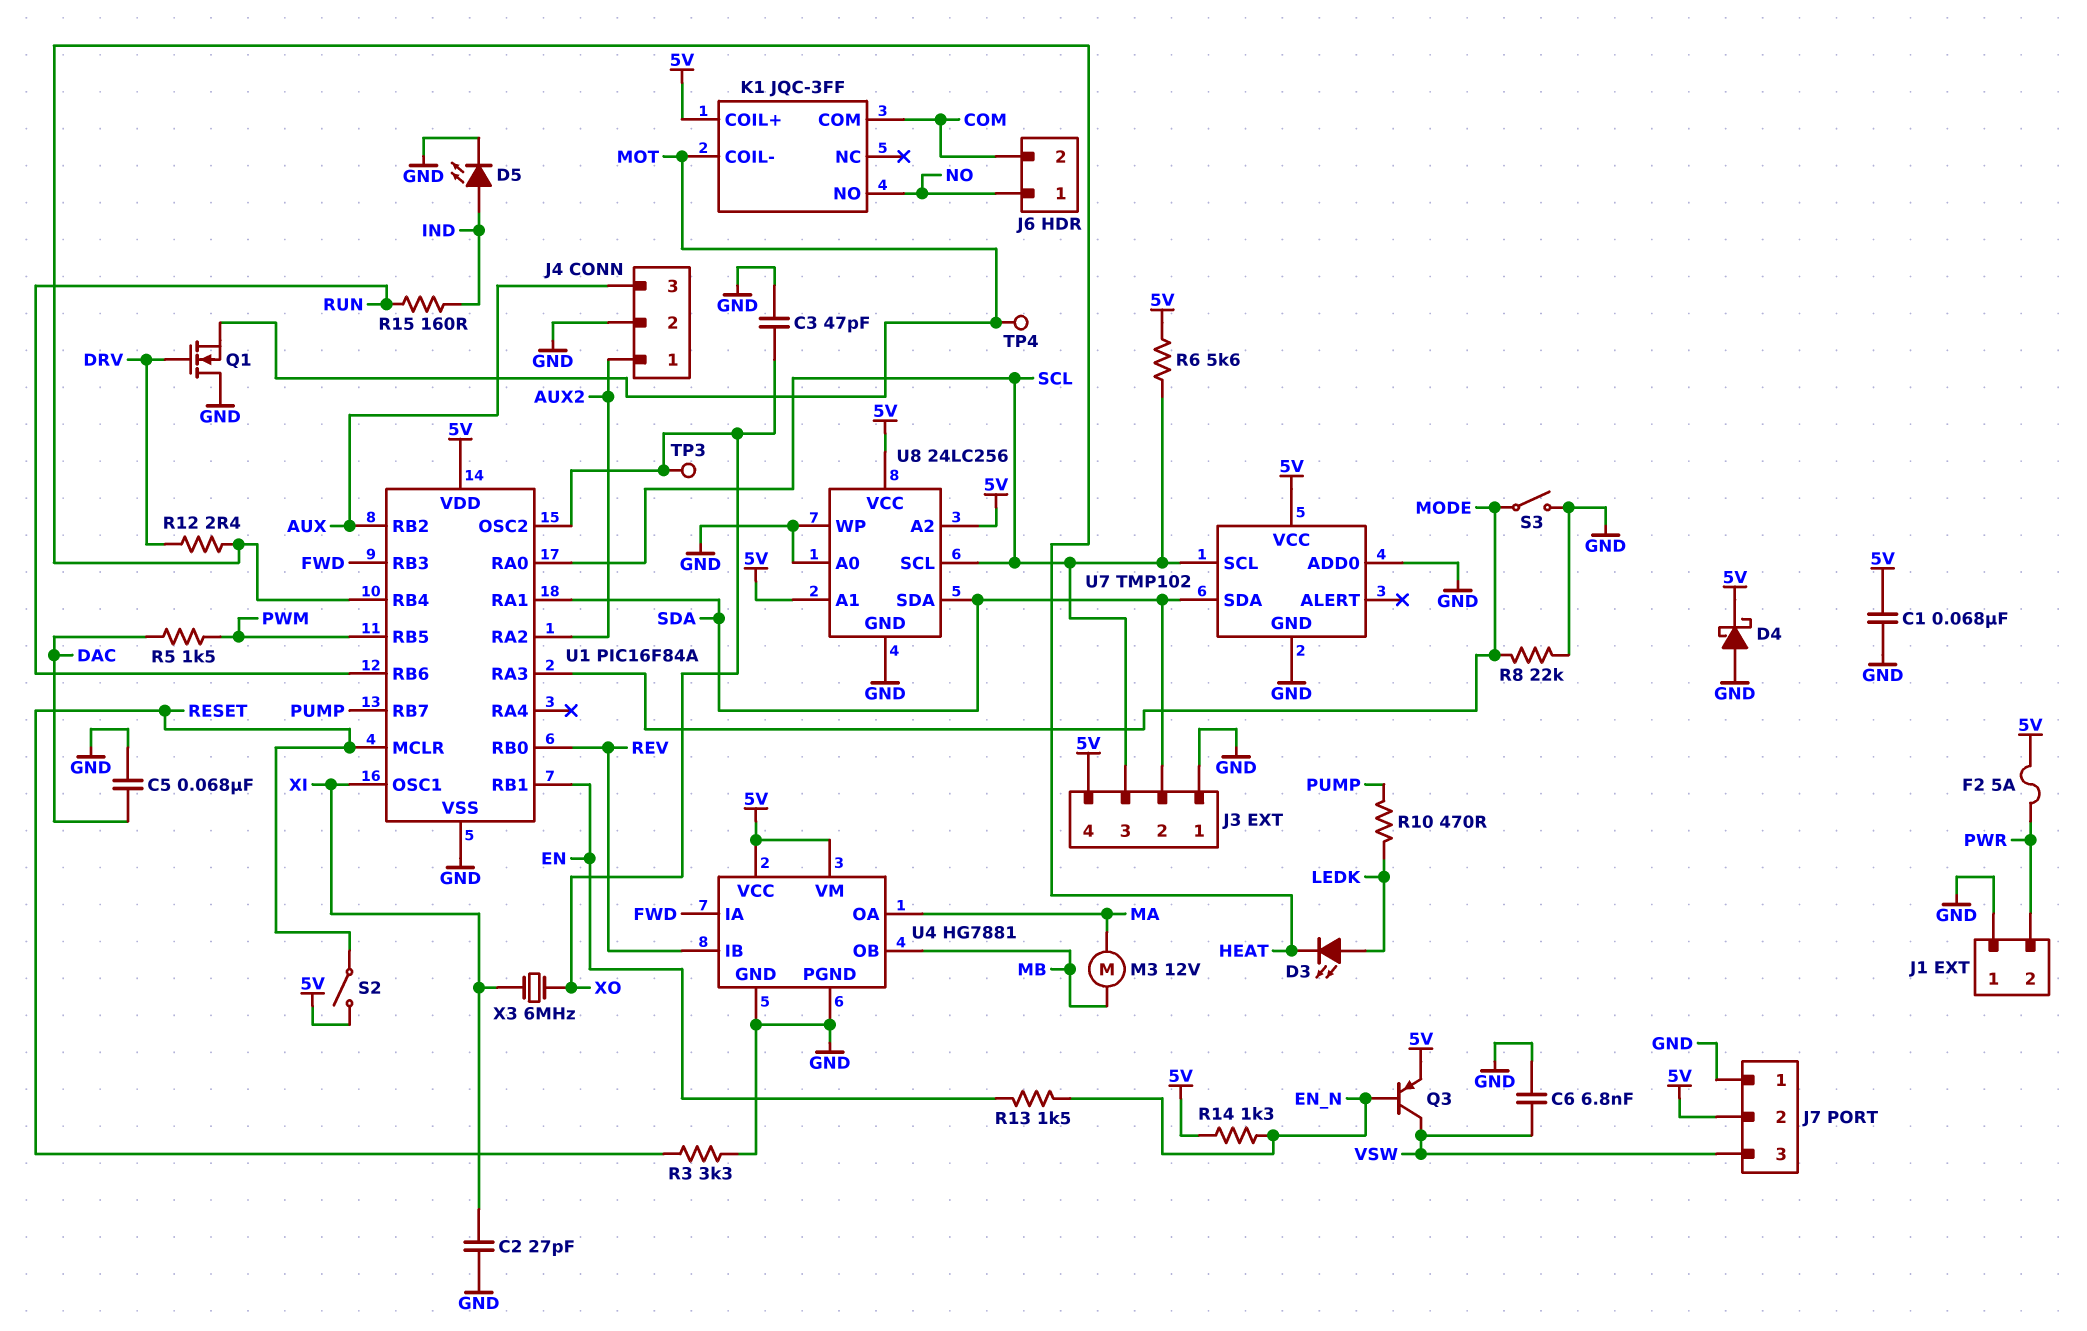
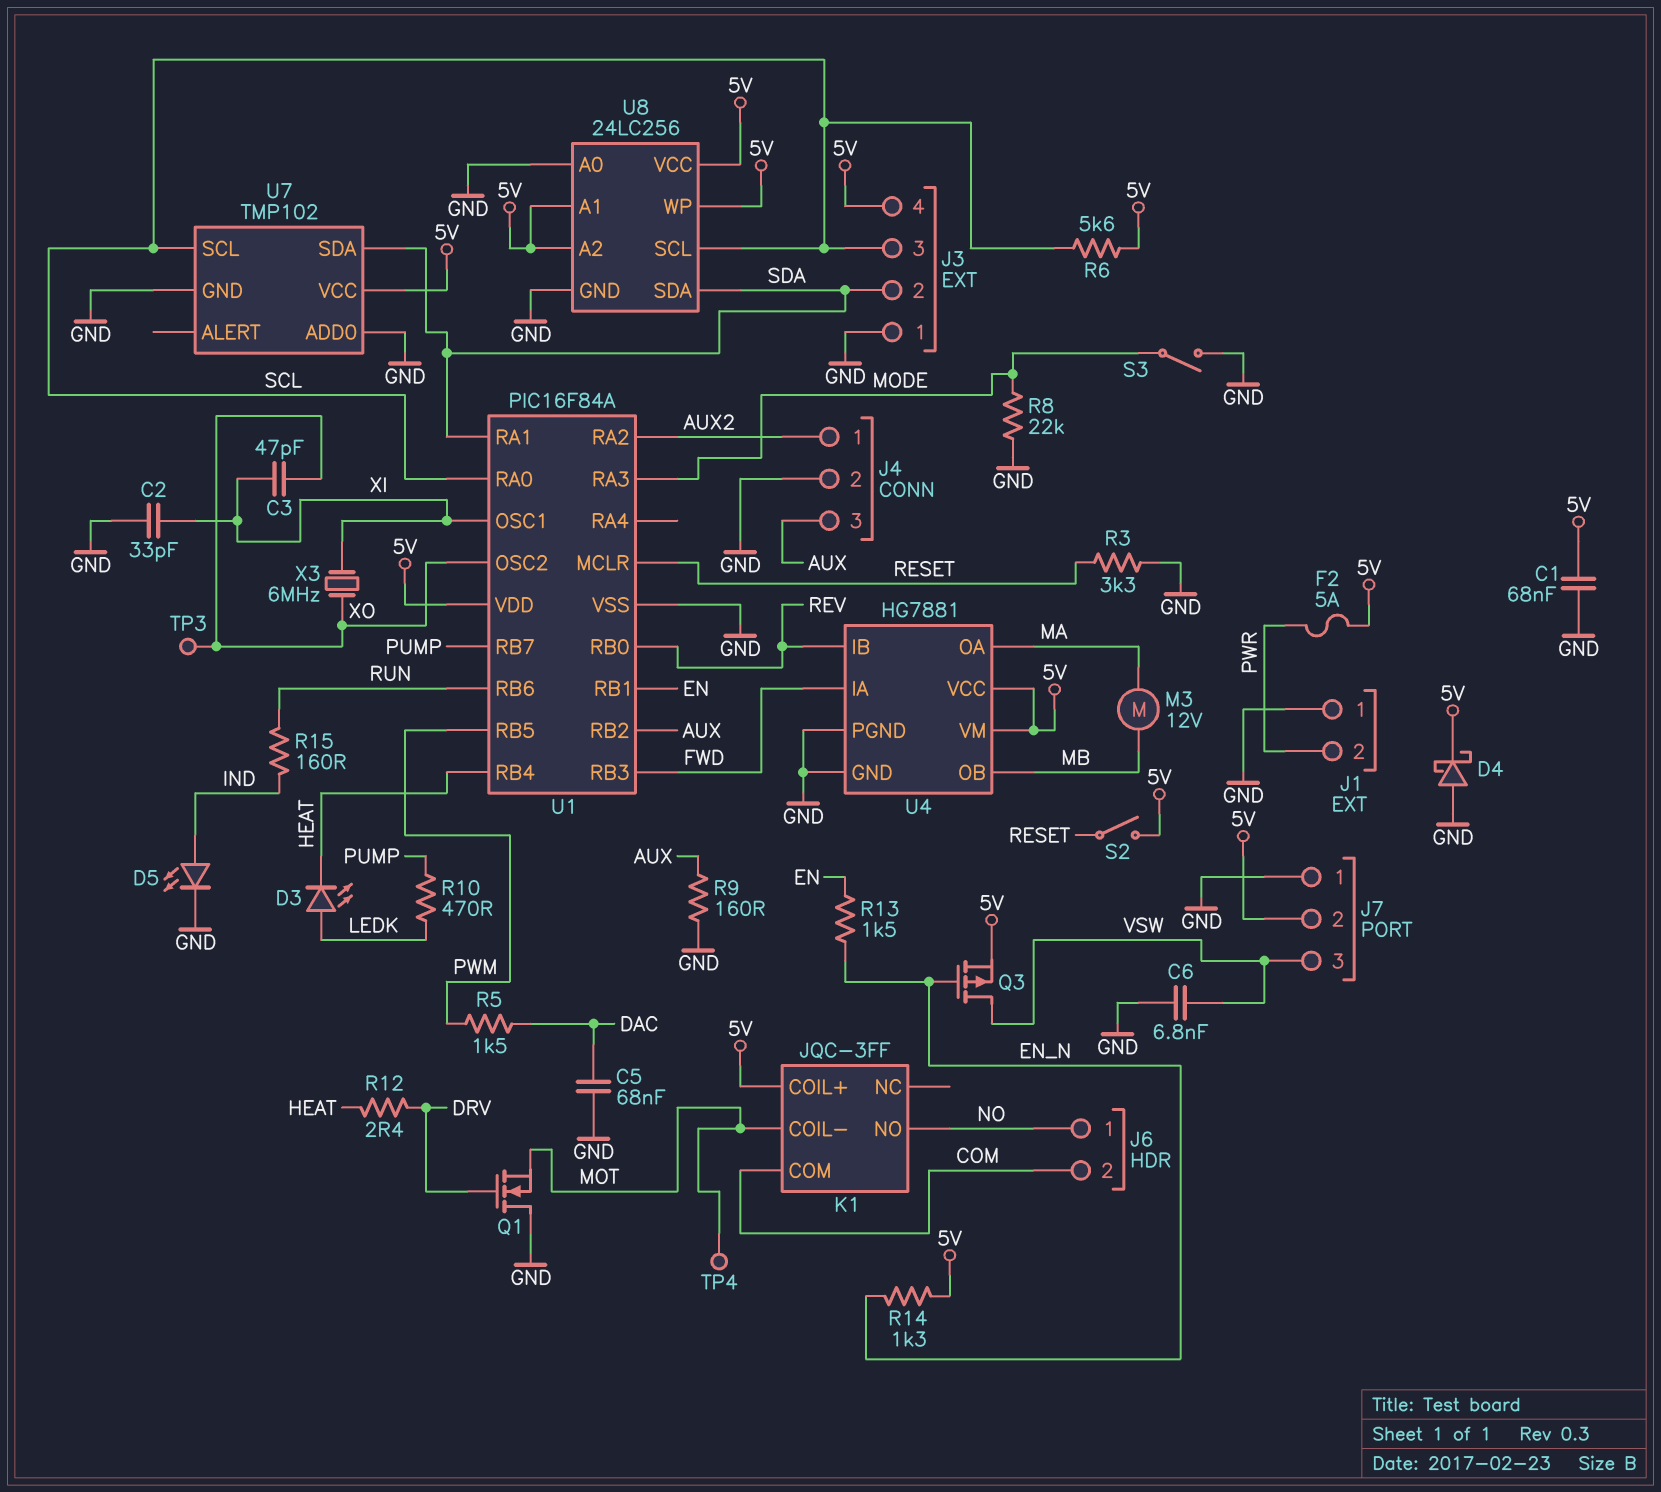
C2: 27pF (GND, XI) -> 33pF (GND, XI)
C3: 47pF (GND, XO) -> 47pF (XI, XO)
Q3: PNP (B EN_N, C VSW, E 5V) -> PMOS (G EN_N, D VSW, S 5V)
R9: none -> 160 (AUX, GND)
U8 pin WP: GND -> 5V

